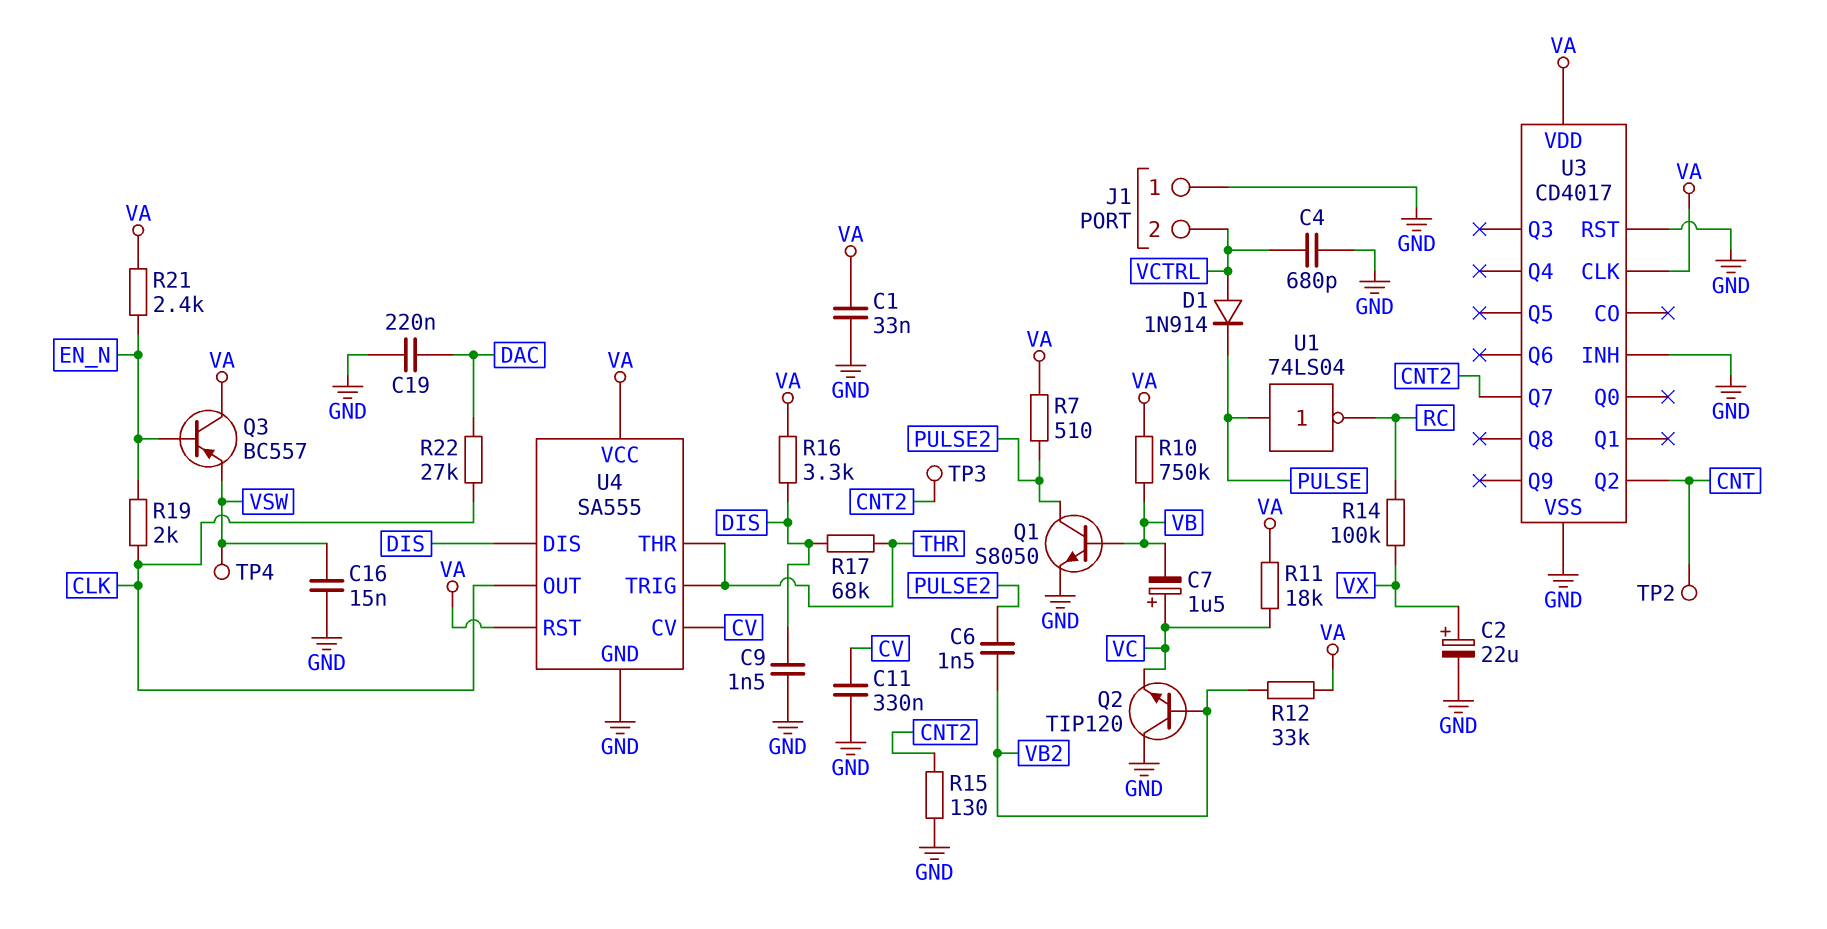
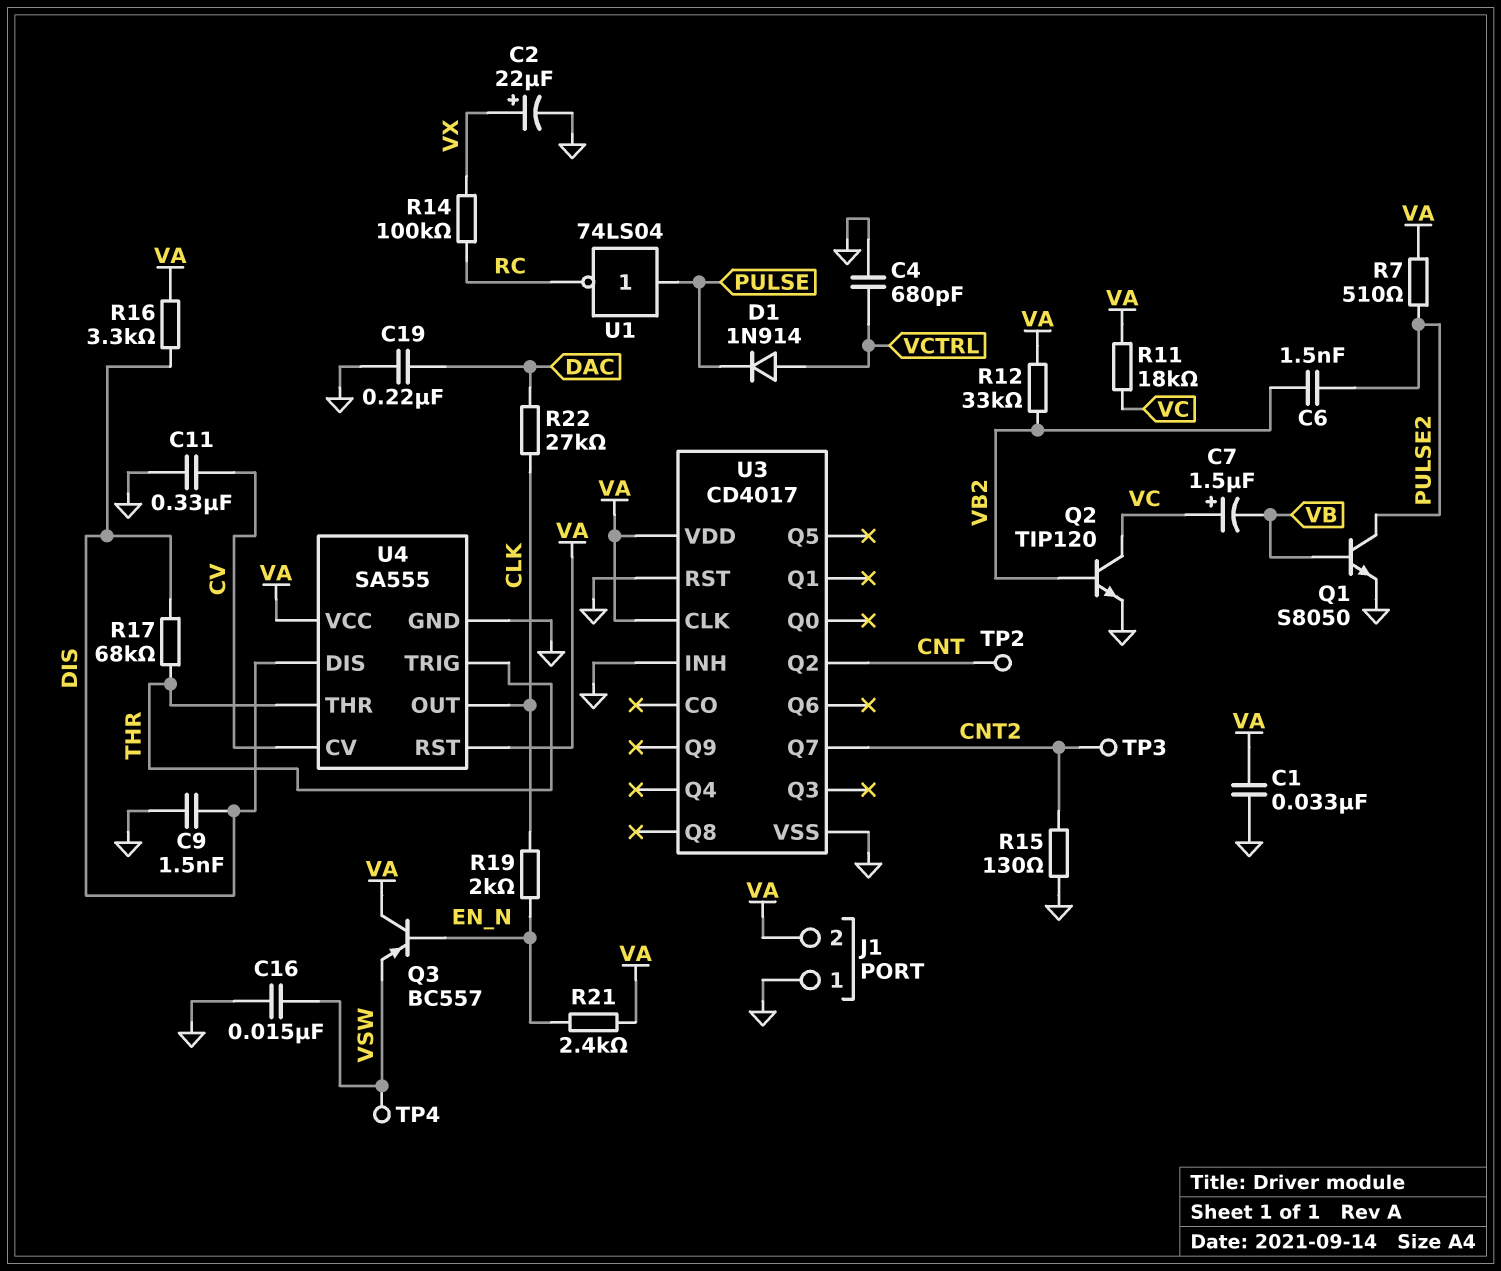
J1 pin 2: VCTRL -> VA
Q2: NPN TIP120 (B VB2, C GND, E VC) -> NPN TIP120 (B VB2, C VC, E GND)
R10: 750k (VA, VB) -> none

